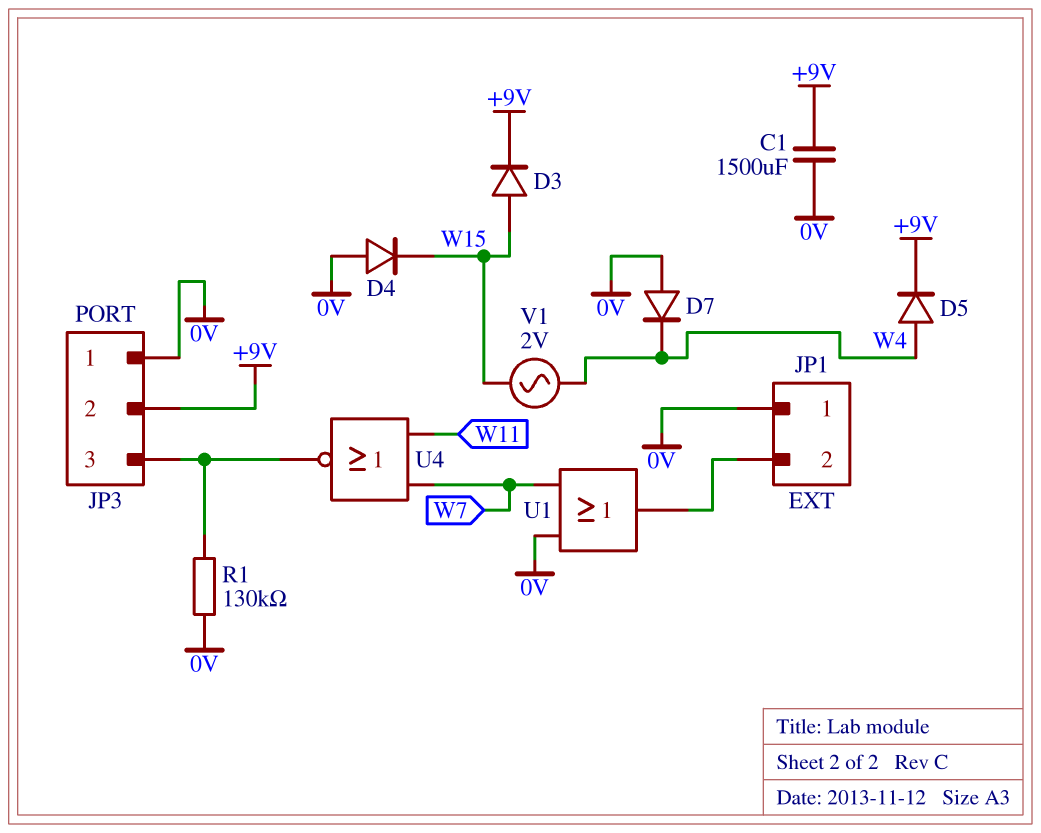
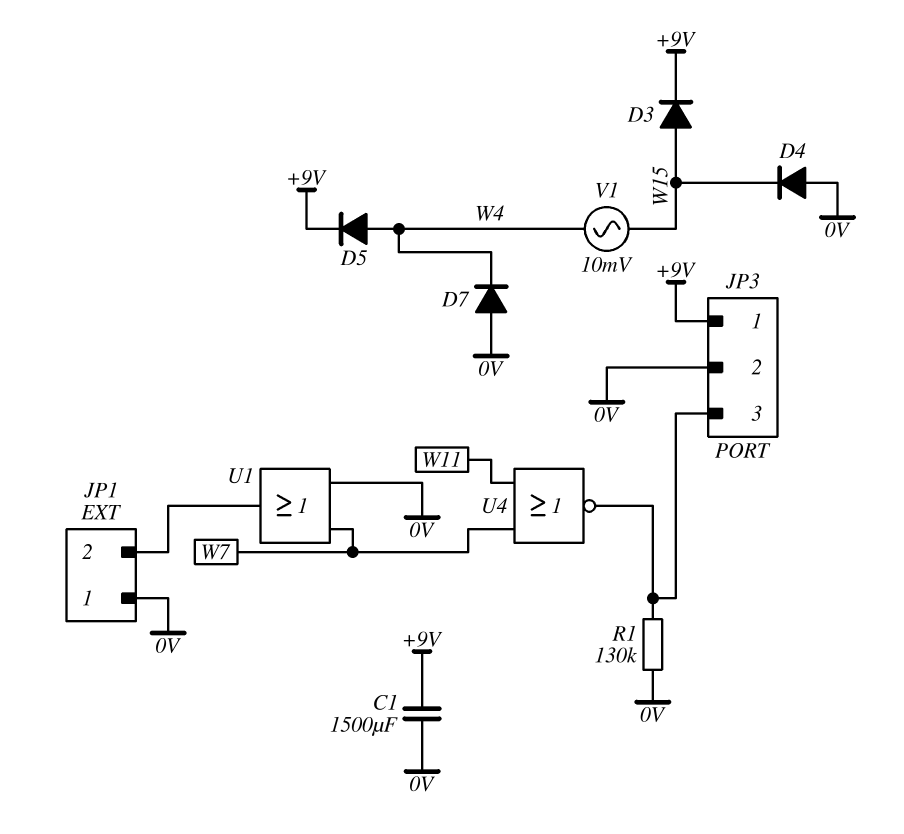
JP3 pin 1: 0V -> +9V
JP3 pin 2: +9V -> 0V
V1: AC 2V (W4, W15) -> AC 10mV (W4, W15)

